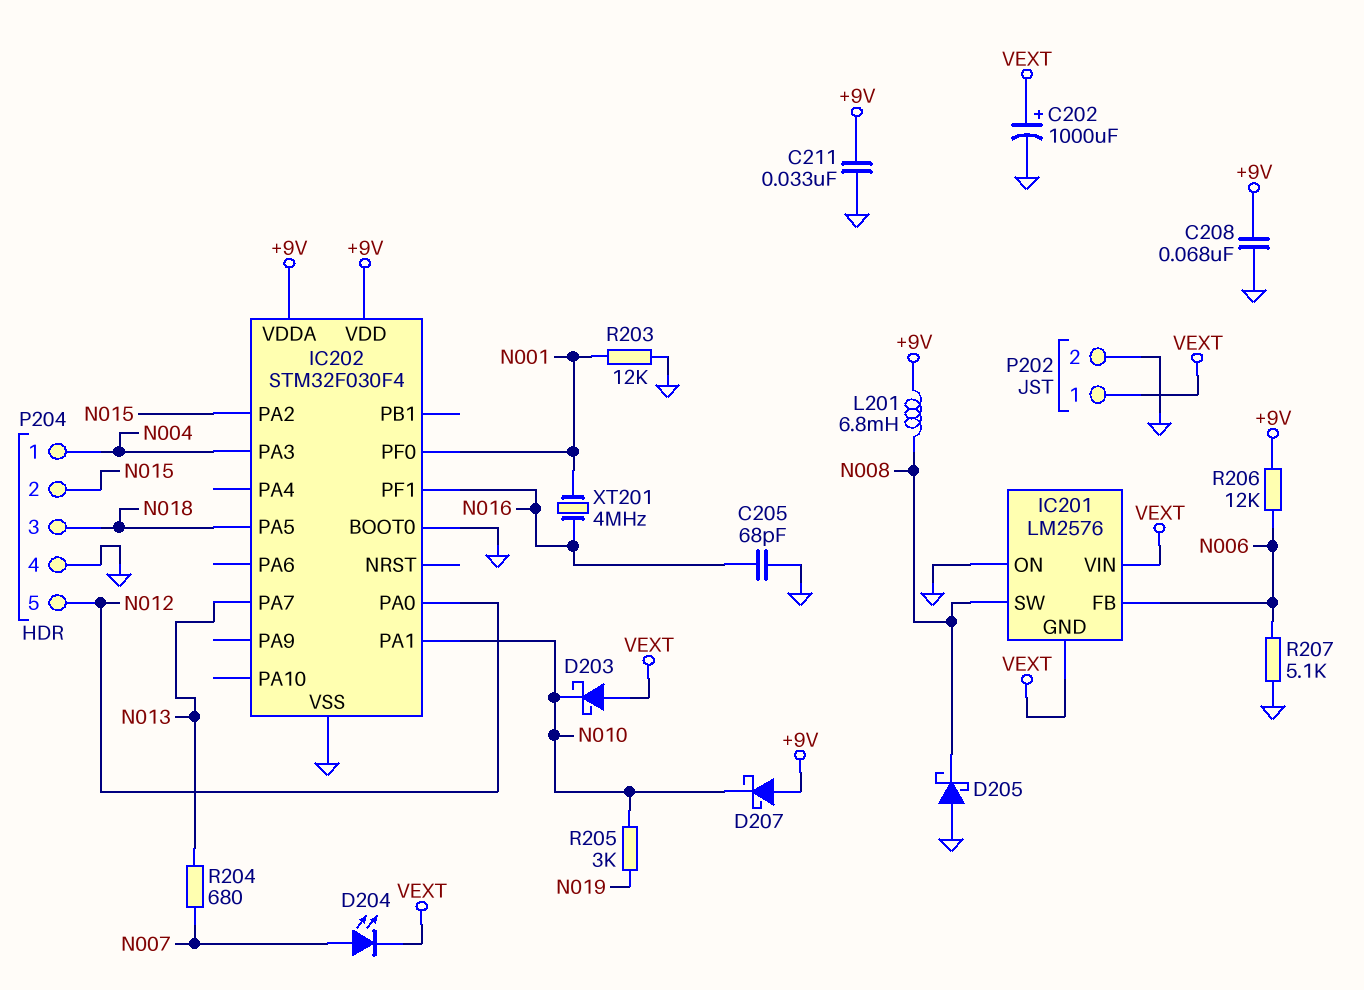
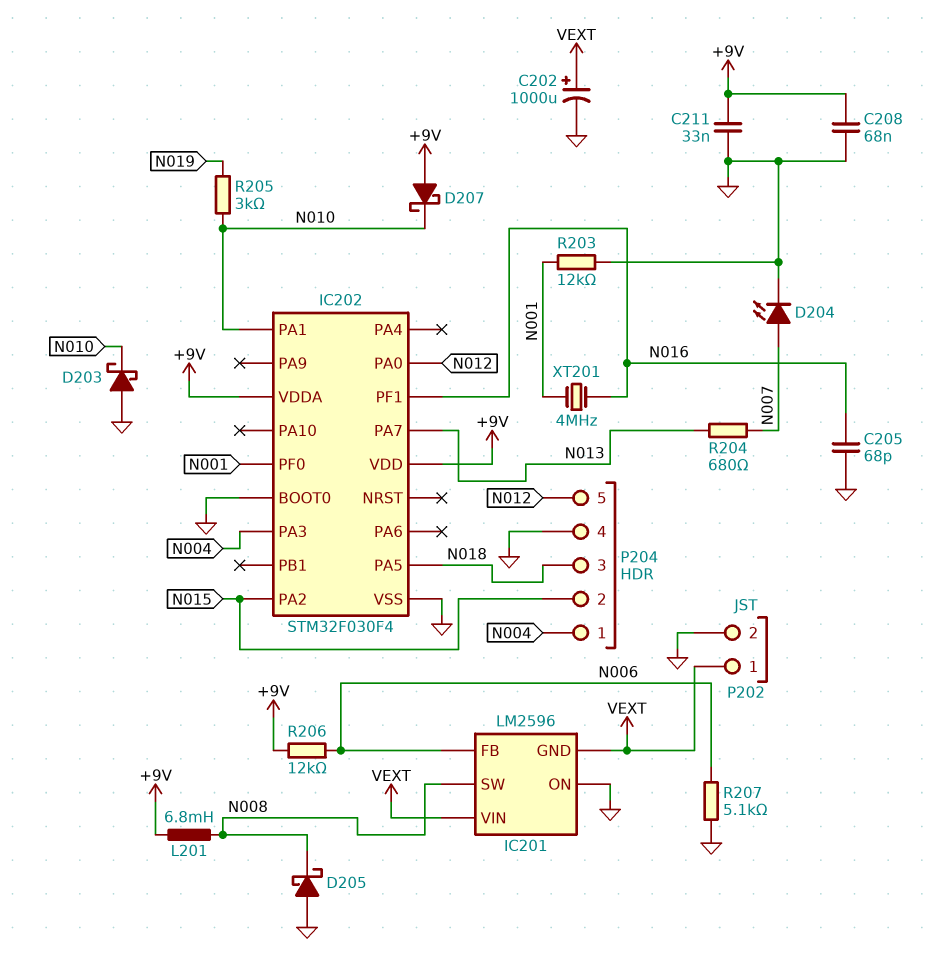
D203: schottky (A VEXT, K N010) -> schottky (A GND, K N010)
D204: LED (A N007, K VEXT) -> LED (A N007, K GND)
IC201: LM2576 -> LM2596

